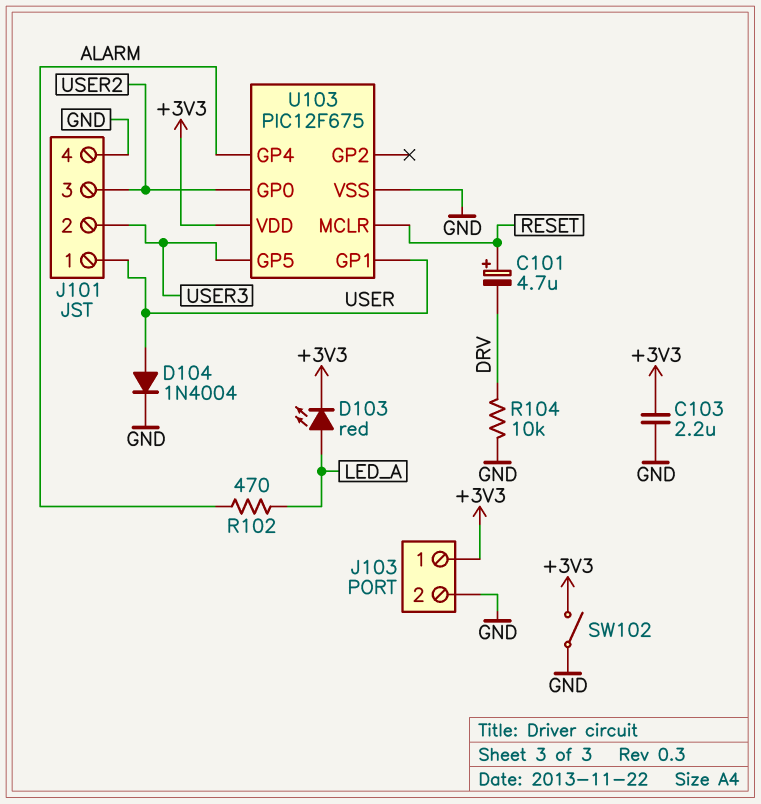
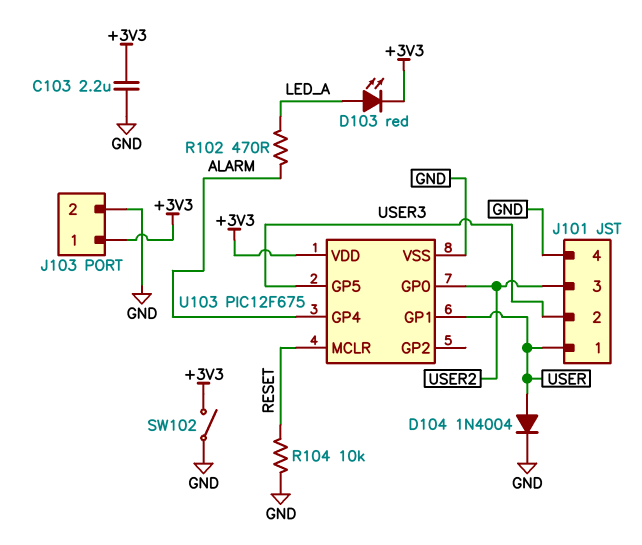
C101: 4.7uF (plus RESET, minus DRV) -> none
R104: 10k (DRV, GND) -> 10k (GND, RESET)

